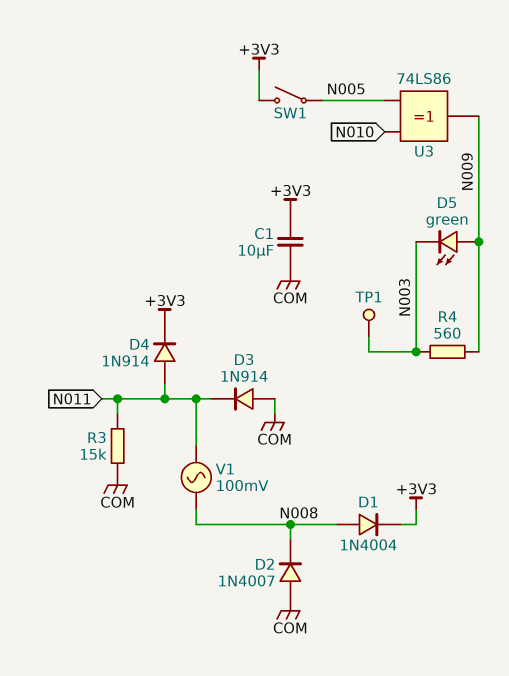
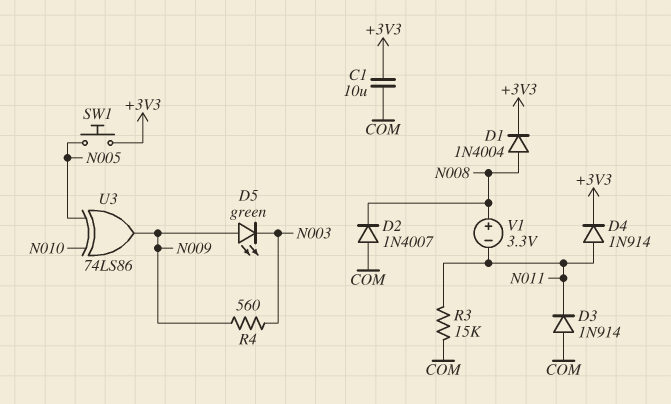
SW1: switch (+3V3, N005) -> button (+3V3, N005)
TP1: test point (N003) -> none
V1: AC 100mV (N008, N011) -> 3.3V (plus N008, minus N011)

